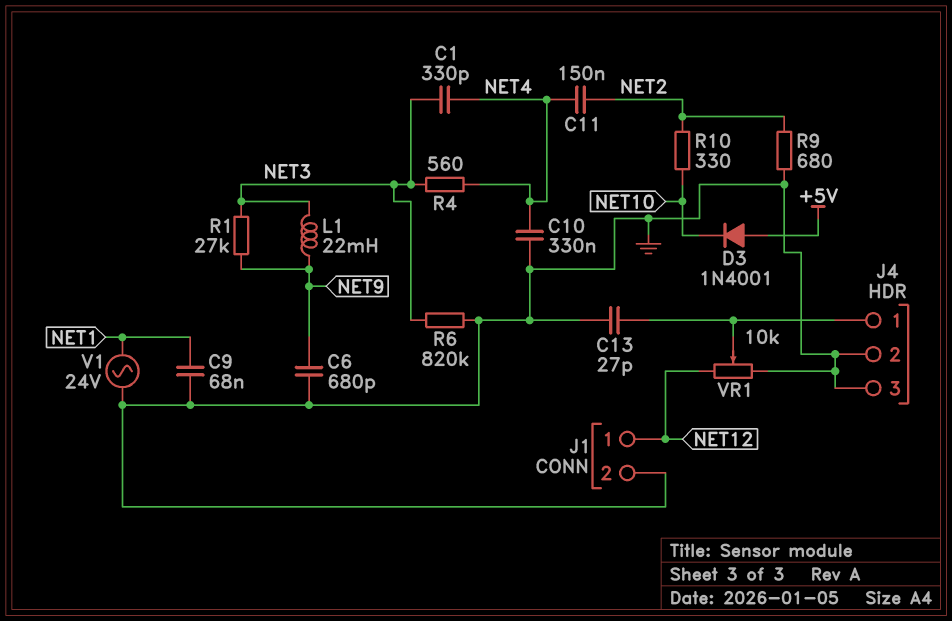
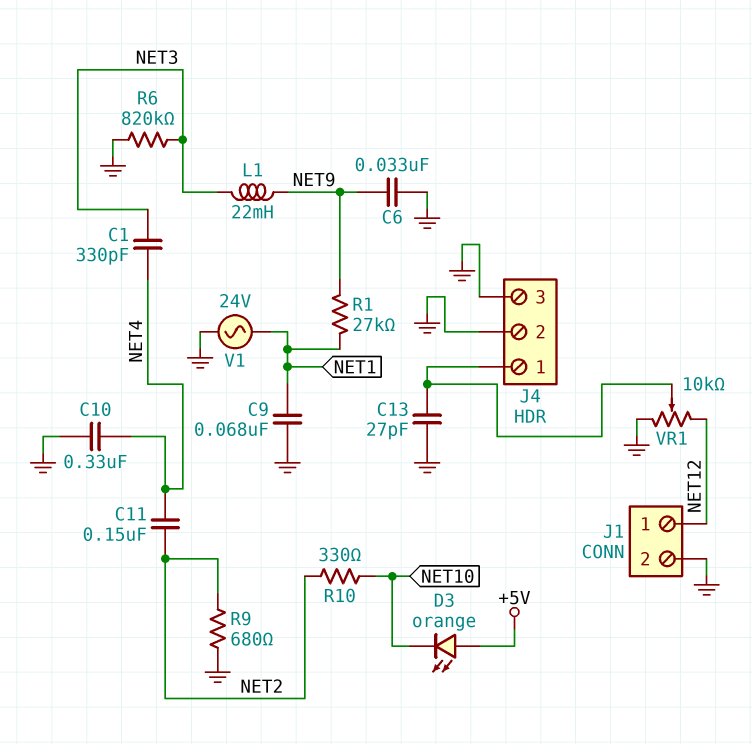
C6: 680pF (GND, NET9) -> 33nF (GND, NET9)
D3: diode 1N4001 (A +5V, K NET10) -> LED orange (A +5V, K NET10)
R1: 27k (NET3, NET9) -> 27k (NET1, NET9)
R4: 560 (NET3, NET4) -> none

